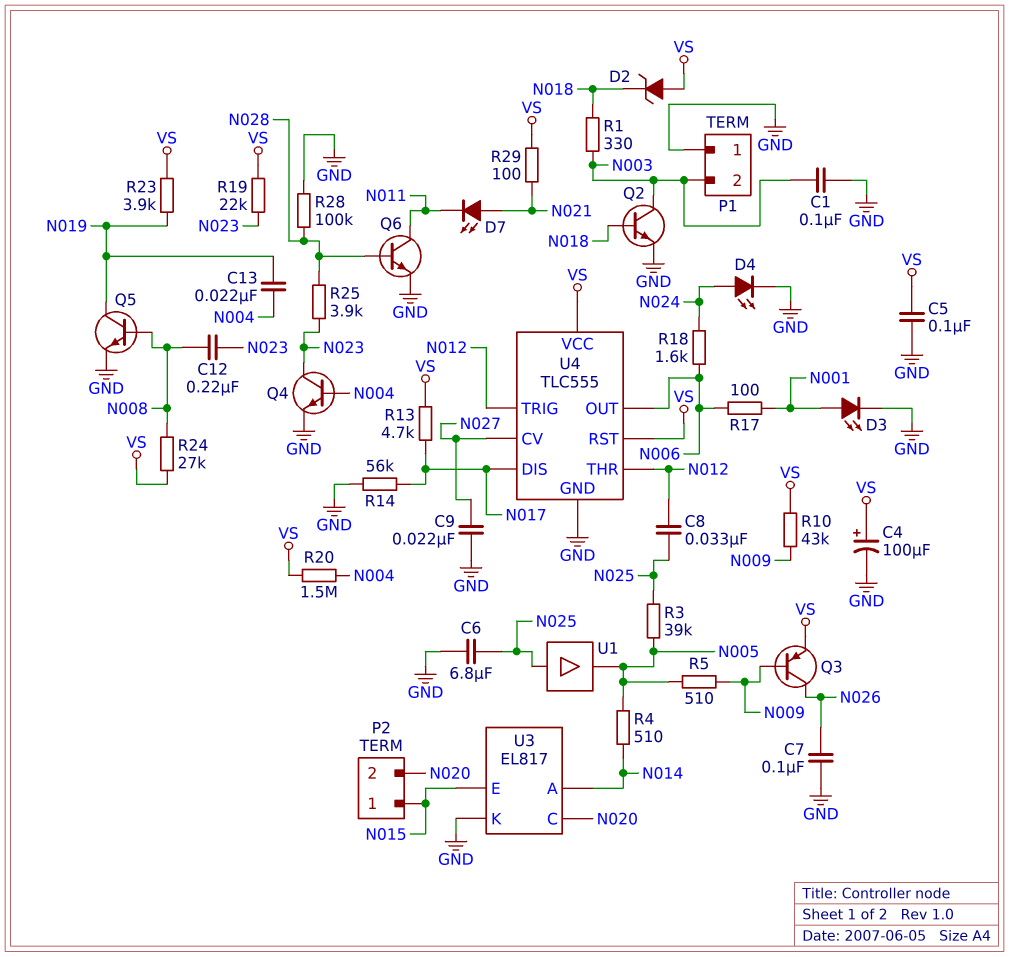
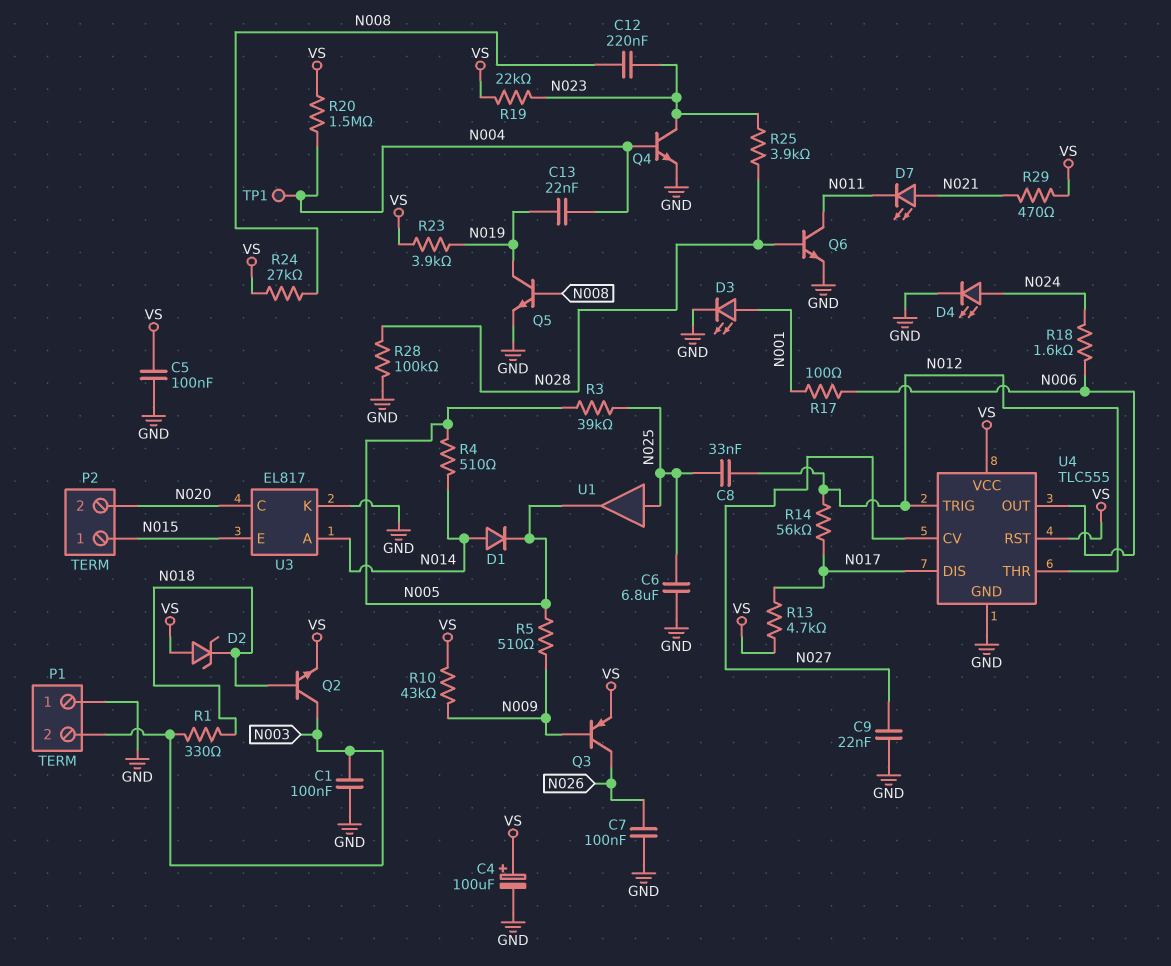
D1: none -> diode (A N014, K N005)
Q2: NPN (B N018, C N003, E GND) -> NPN (B N018, C N003, E VS)
R14: 56k (GND, N017) -> 56k (N012, N017)
R29: 100 (N021, VS) -> 470 (N021, VS)
TP1: none -> test point (N004)

